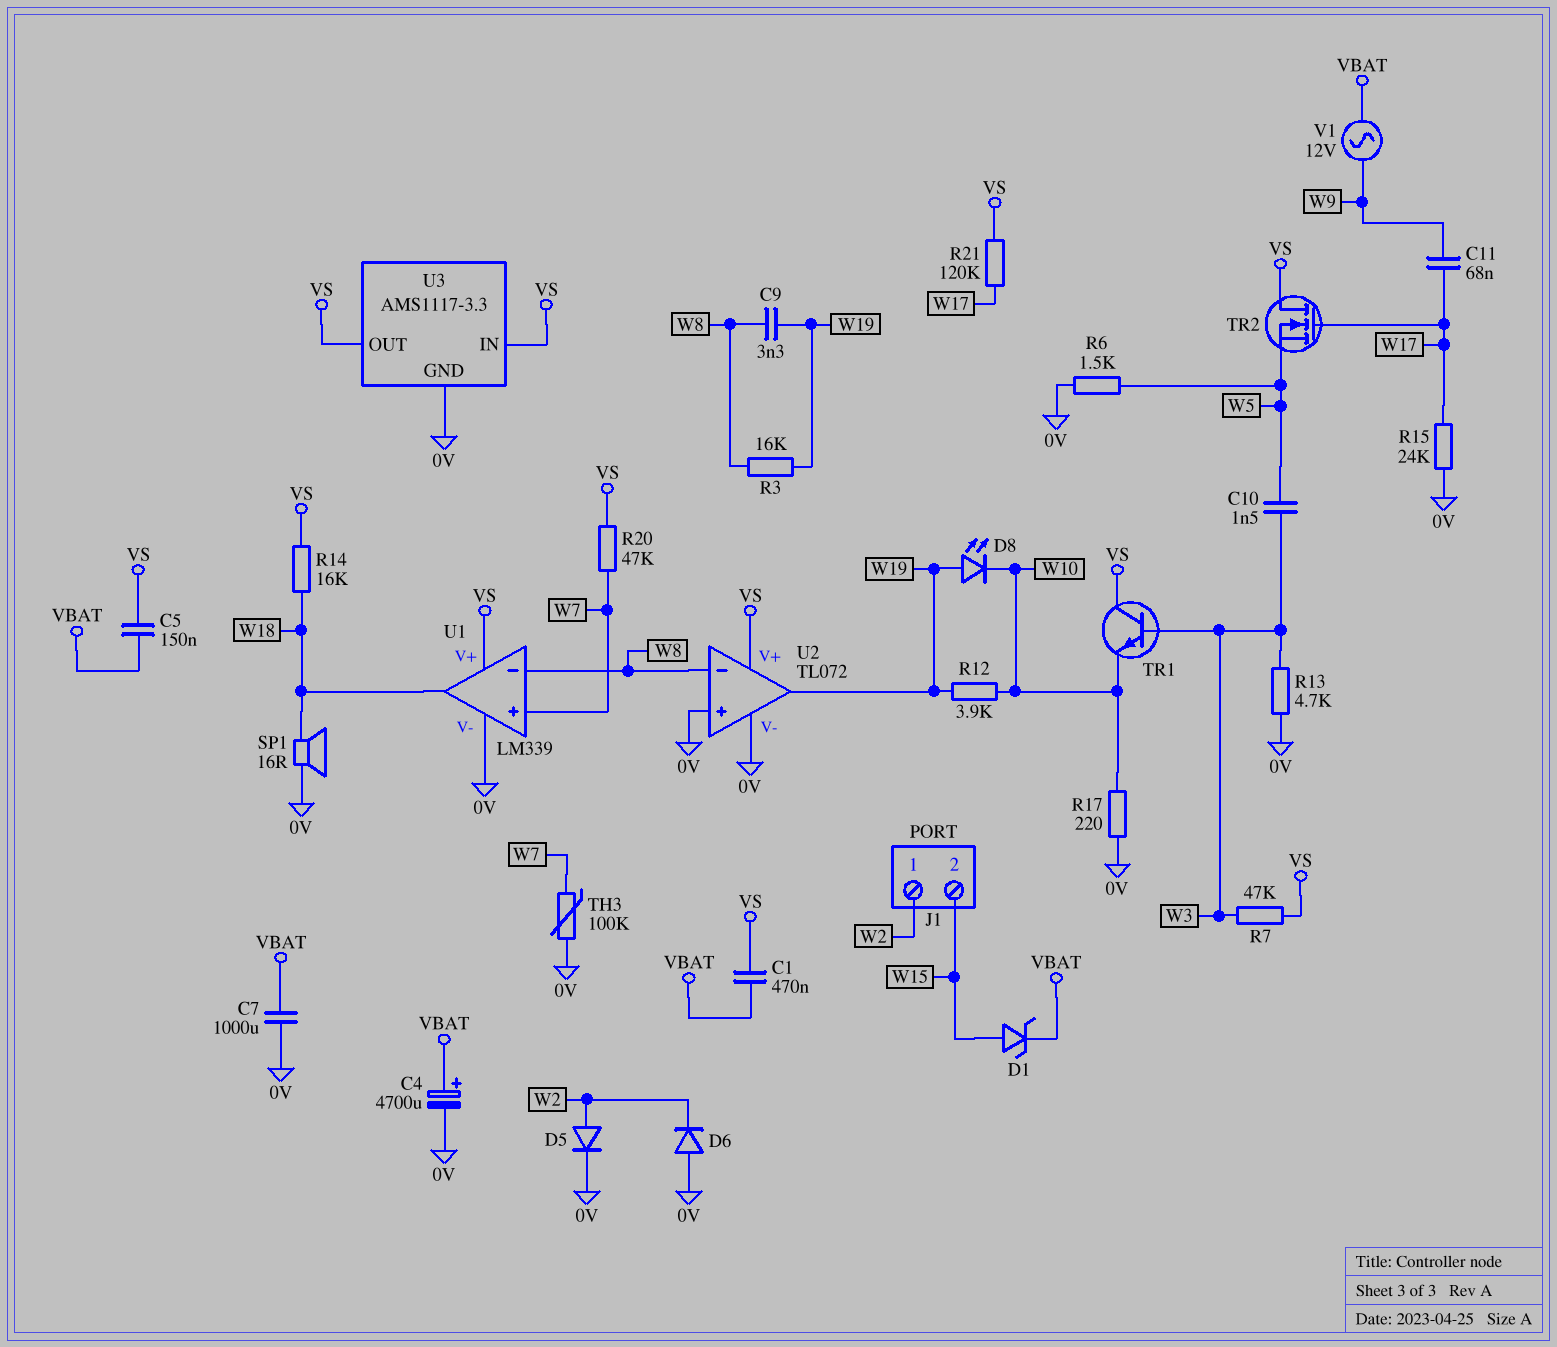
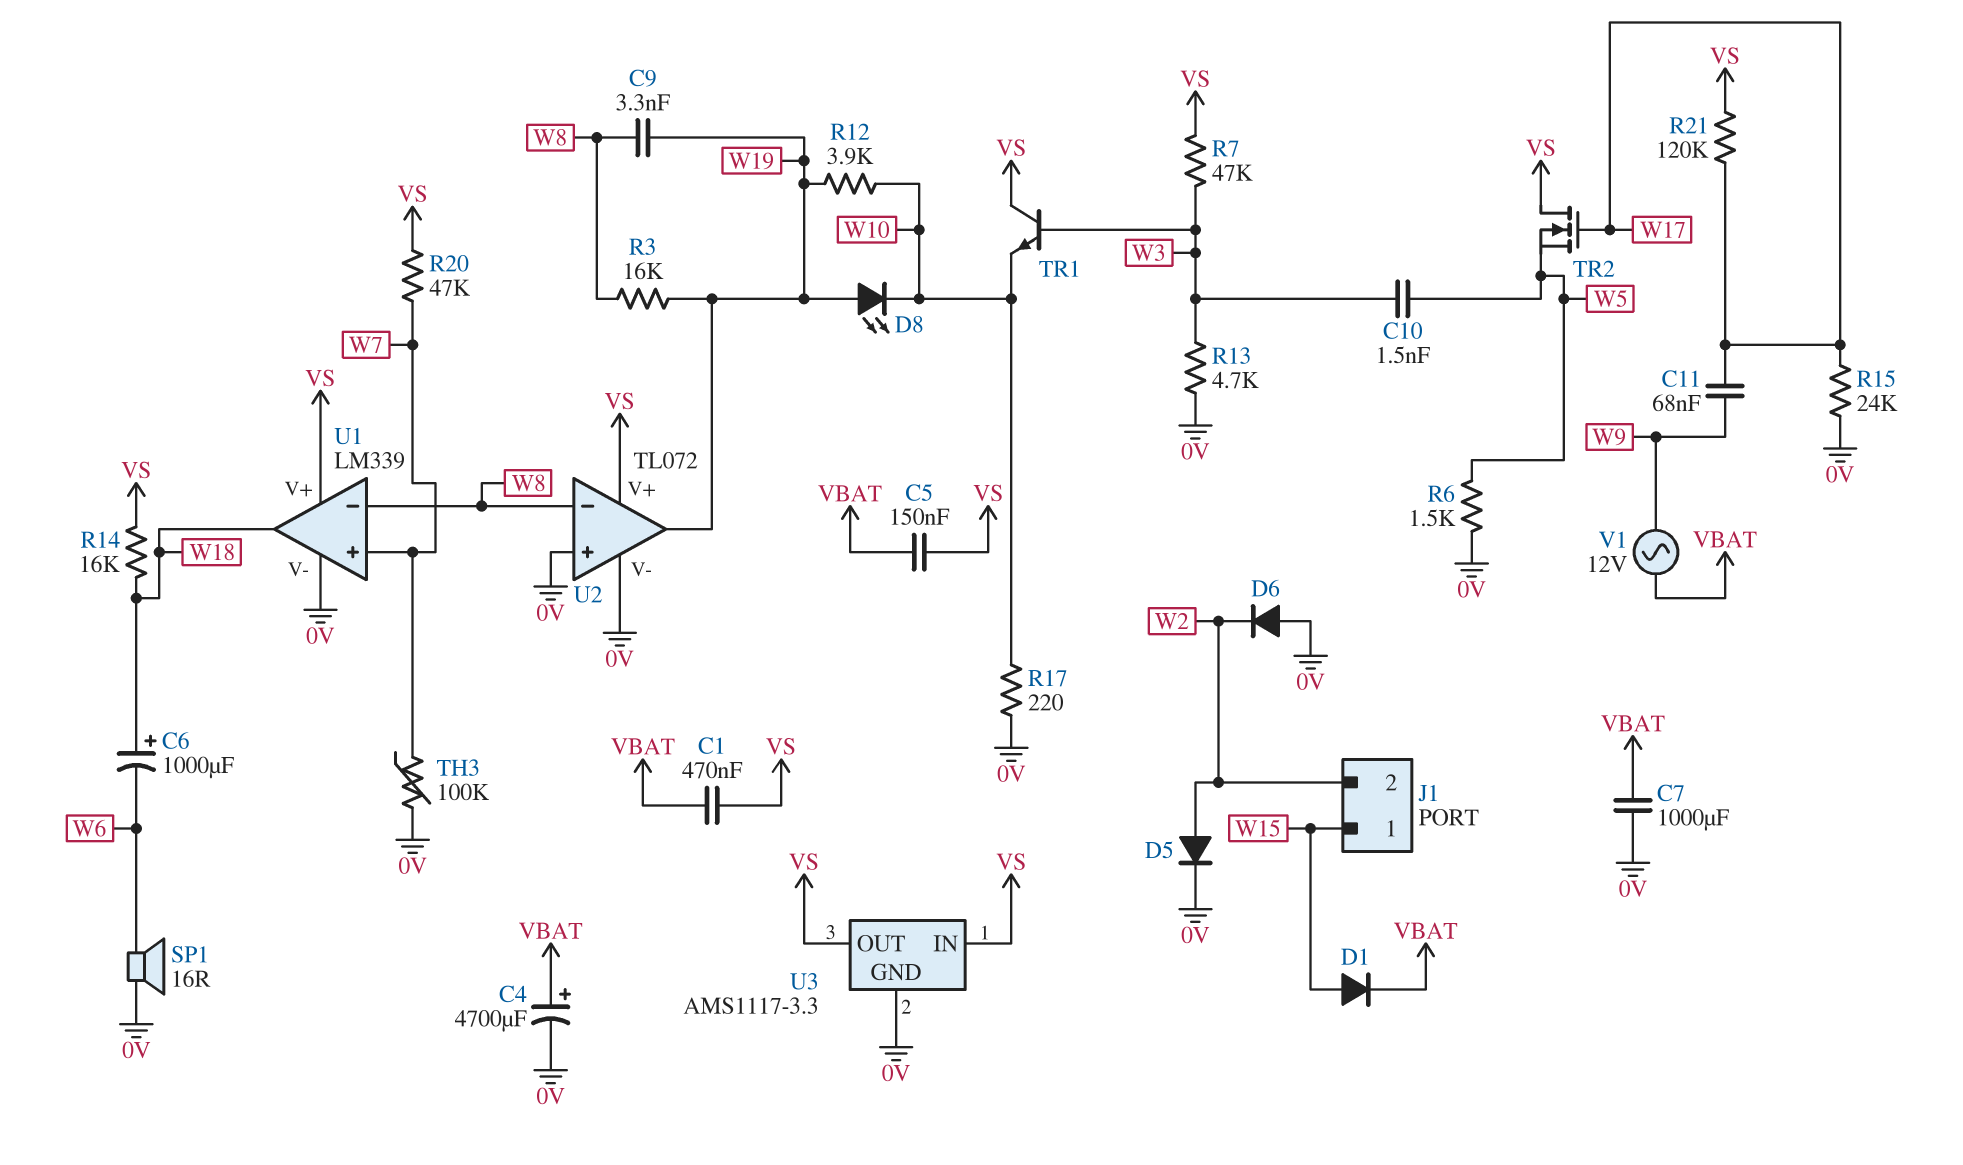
C6: none -> 1000uF (plus W18, minus W6)
D1: zener (A W15, K VBAT) -> diode (A W15, K VBAT)
J1 pin 1: W2 -> W15
J1 pin 2: W15 -> W2
SP1: speaker 16R (0V, W18) -> speaker 16R (0V, W6)

